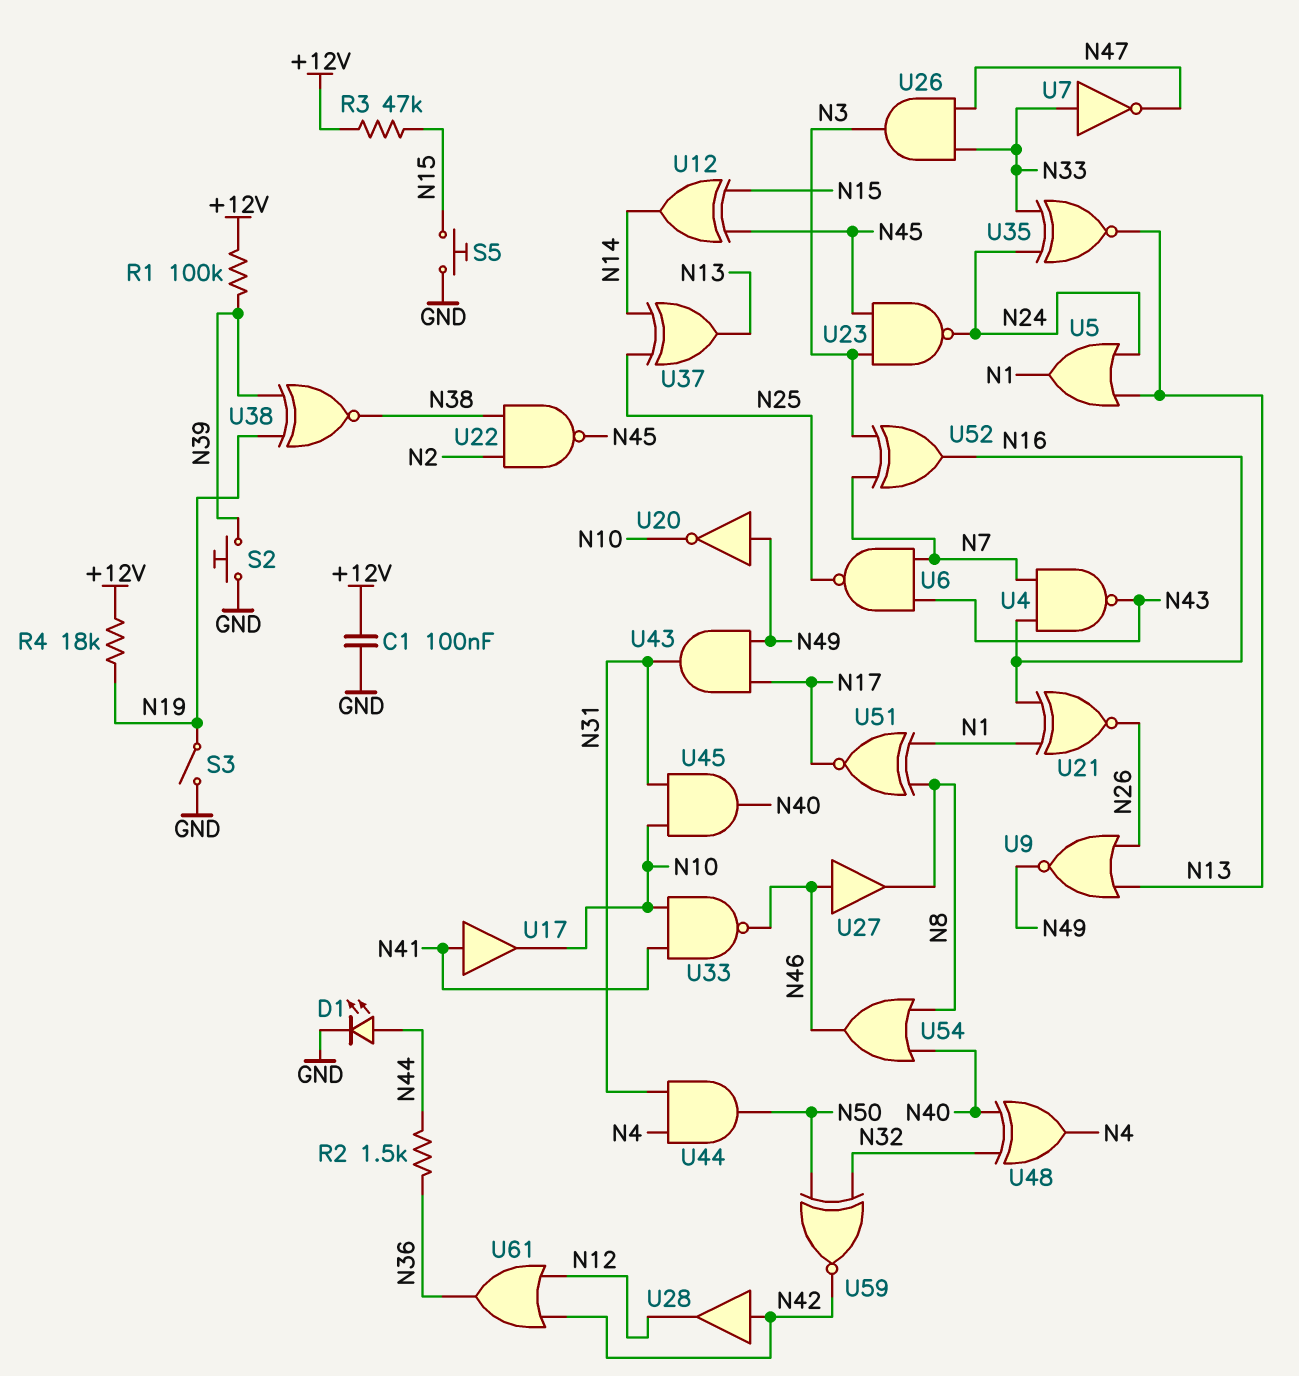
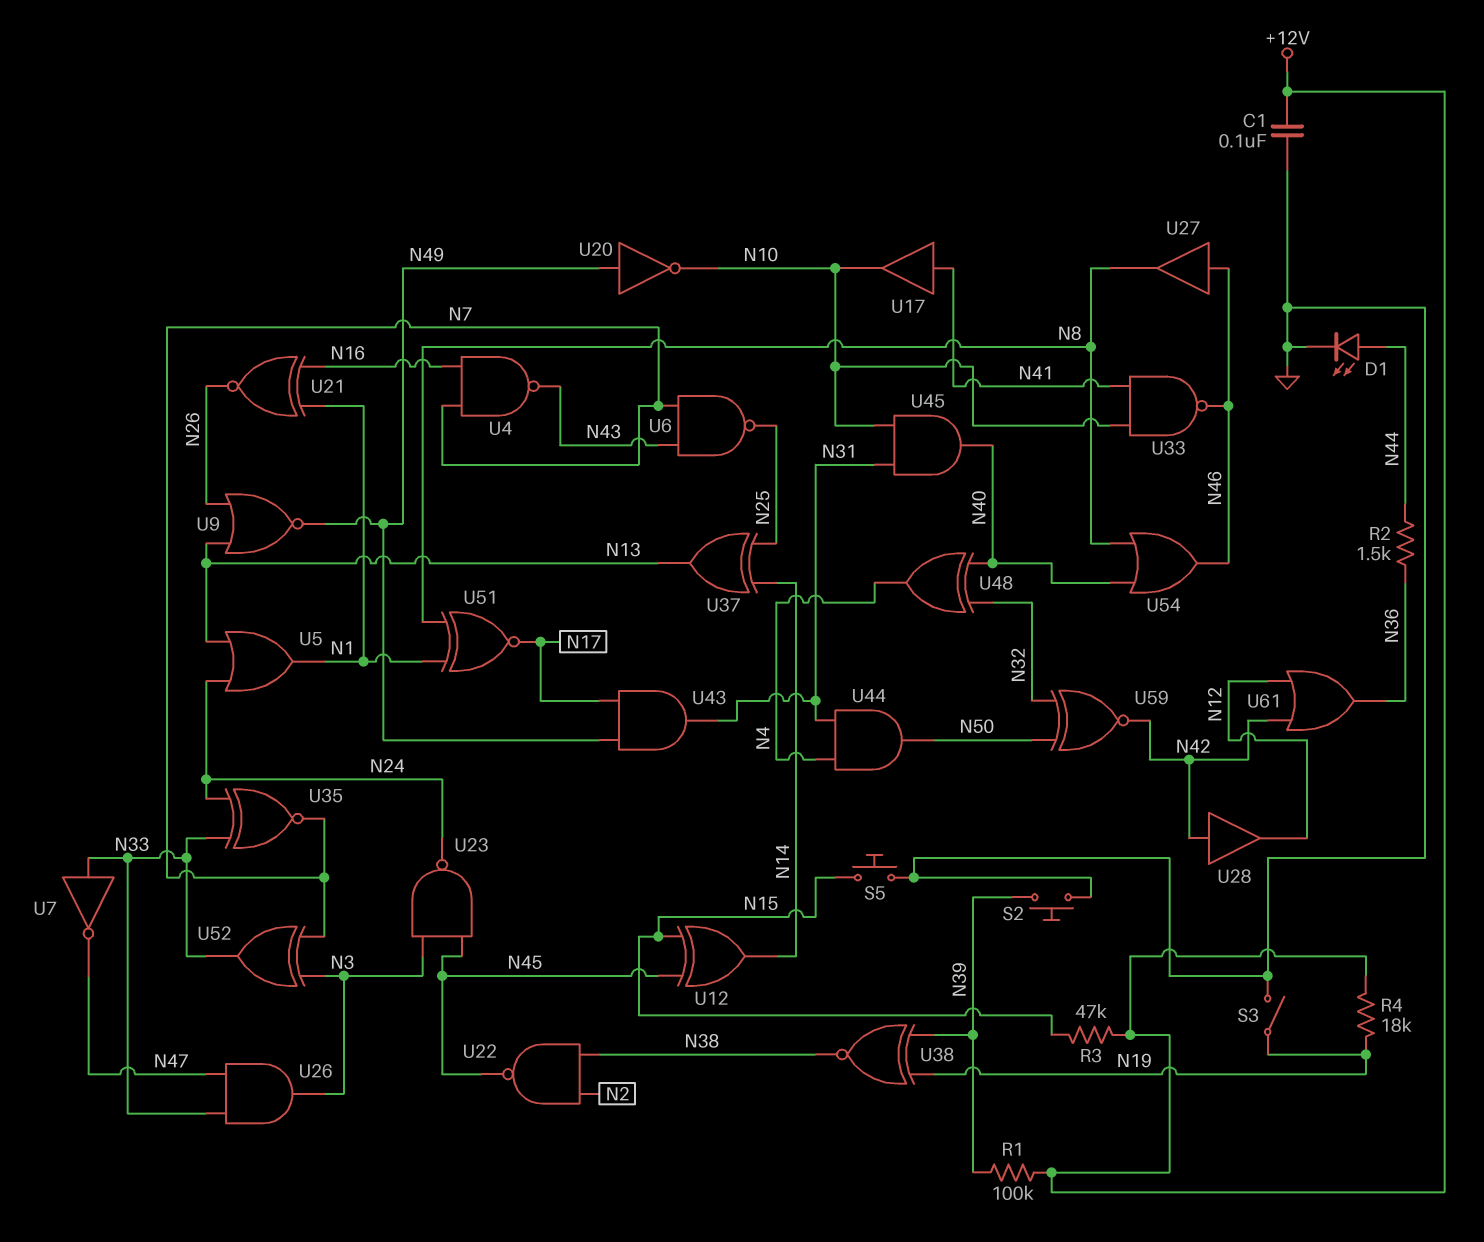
U35: XNOR (in N24, in N33, out N13) -> XNOR (in N24, in N33, out N7)
U52: XOR (in N3, in N7, out N16) -> XOR (in N3, in N7, out N33)

